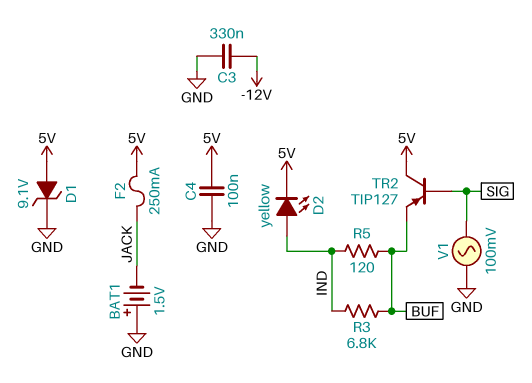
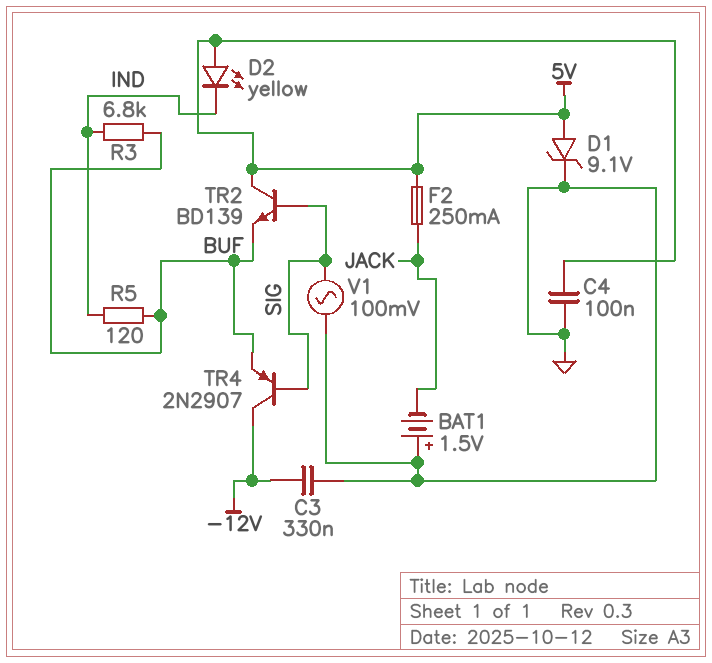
D2: LED yellow (A IND, K 5V) -> LED yellow (A 5V, K IND)
TR2: PNP TIP127 (B SIG, C 5V, E BUF) -> NPN BD139 (B SIG, C 5V, E BUF)
TR4: none -> PNP 2N2907 (B SIG, C -12V, E BUF)

